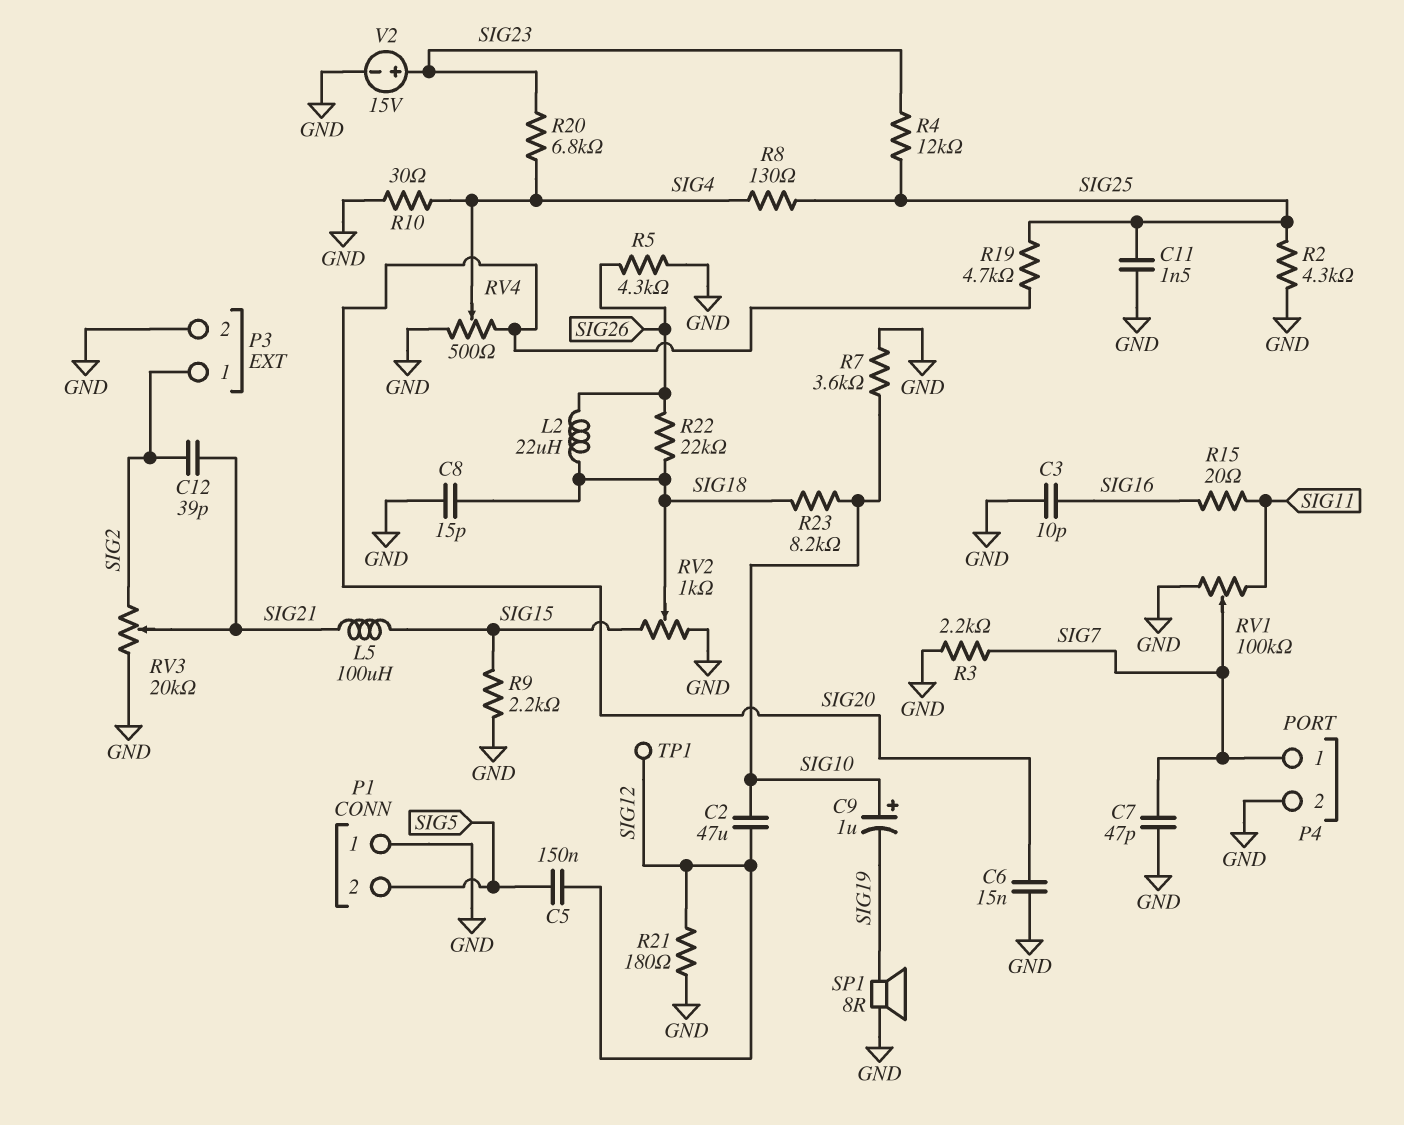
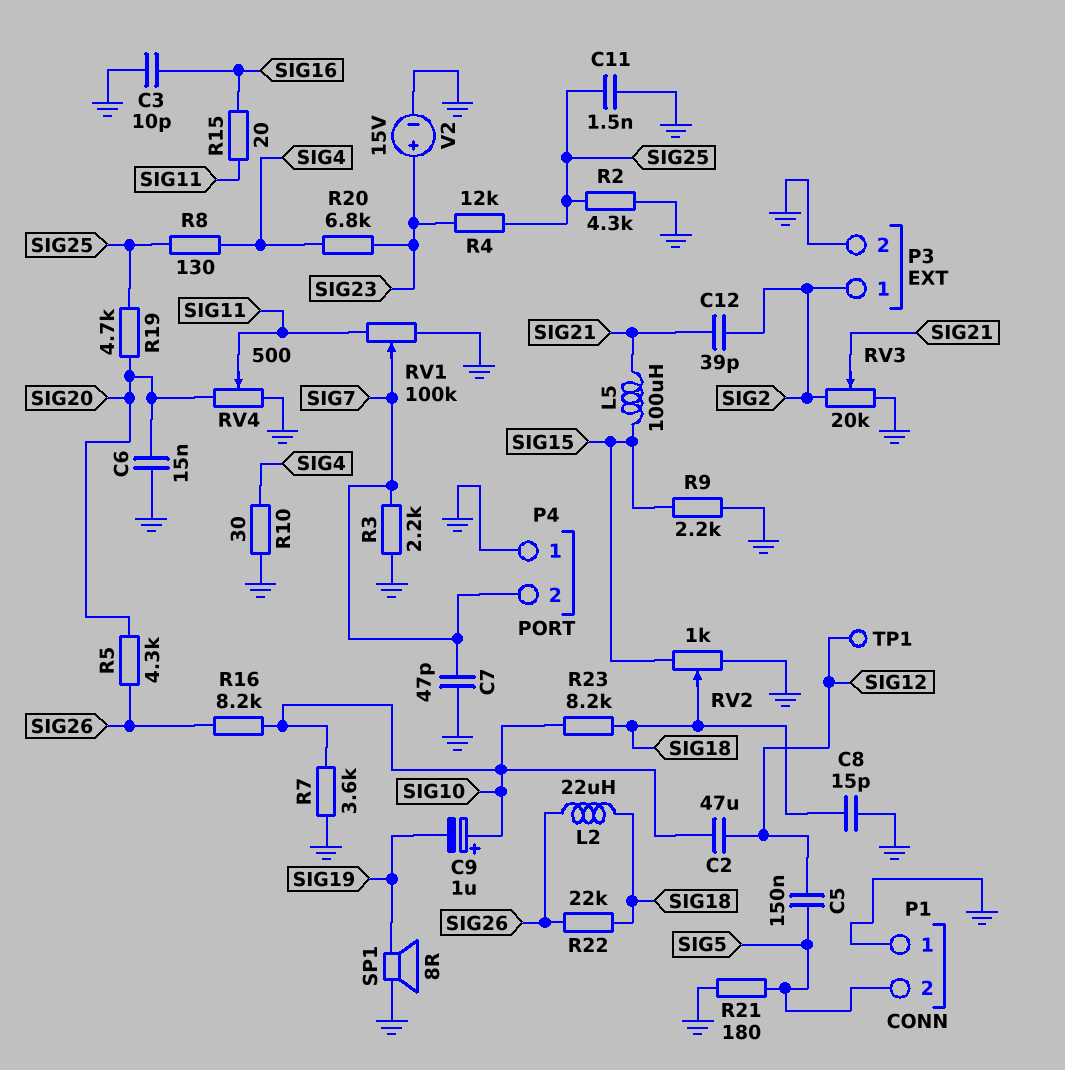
P4 pin 1: SIG7 -> GND
P4 pin 2: GND -> SIG7
R5: 4.3k (GND, SIG26) -> 4.3k (SIG20, SIG26)
R16: none -> 8.2k (SIG10, SIG26)
R21: 180 (GND, SIG12) -> 180 (GND, SIG5)
RV4: 500 (GND, SIG20, wiper SIG4) -> 500 (GND, SIG20, wiper SIG11)

